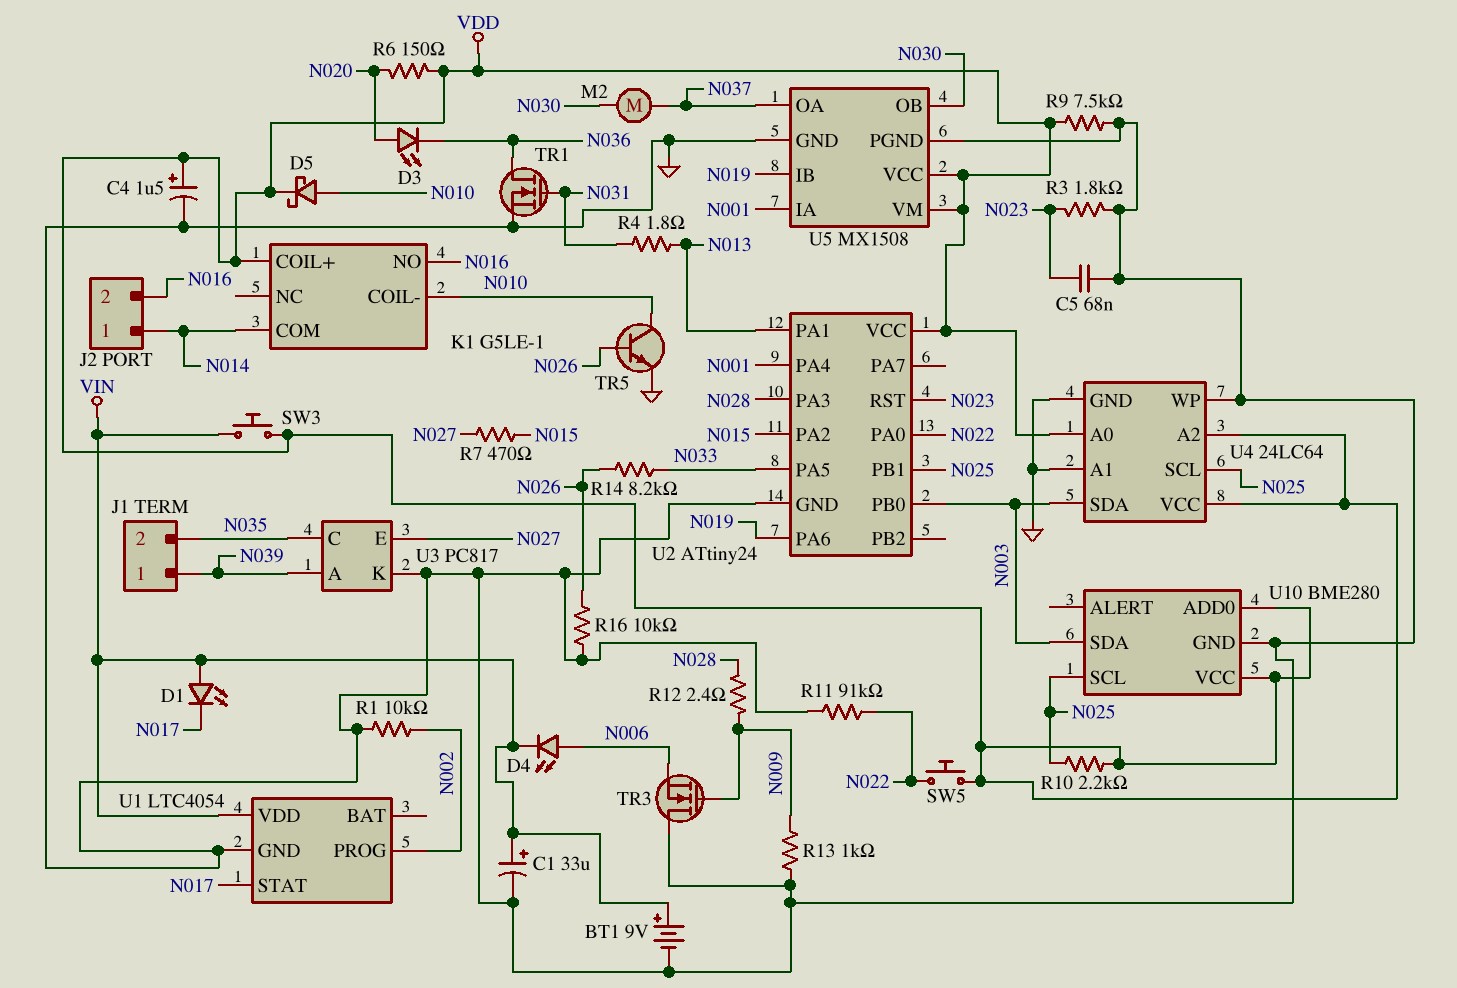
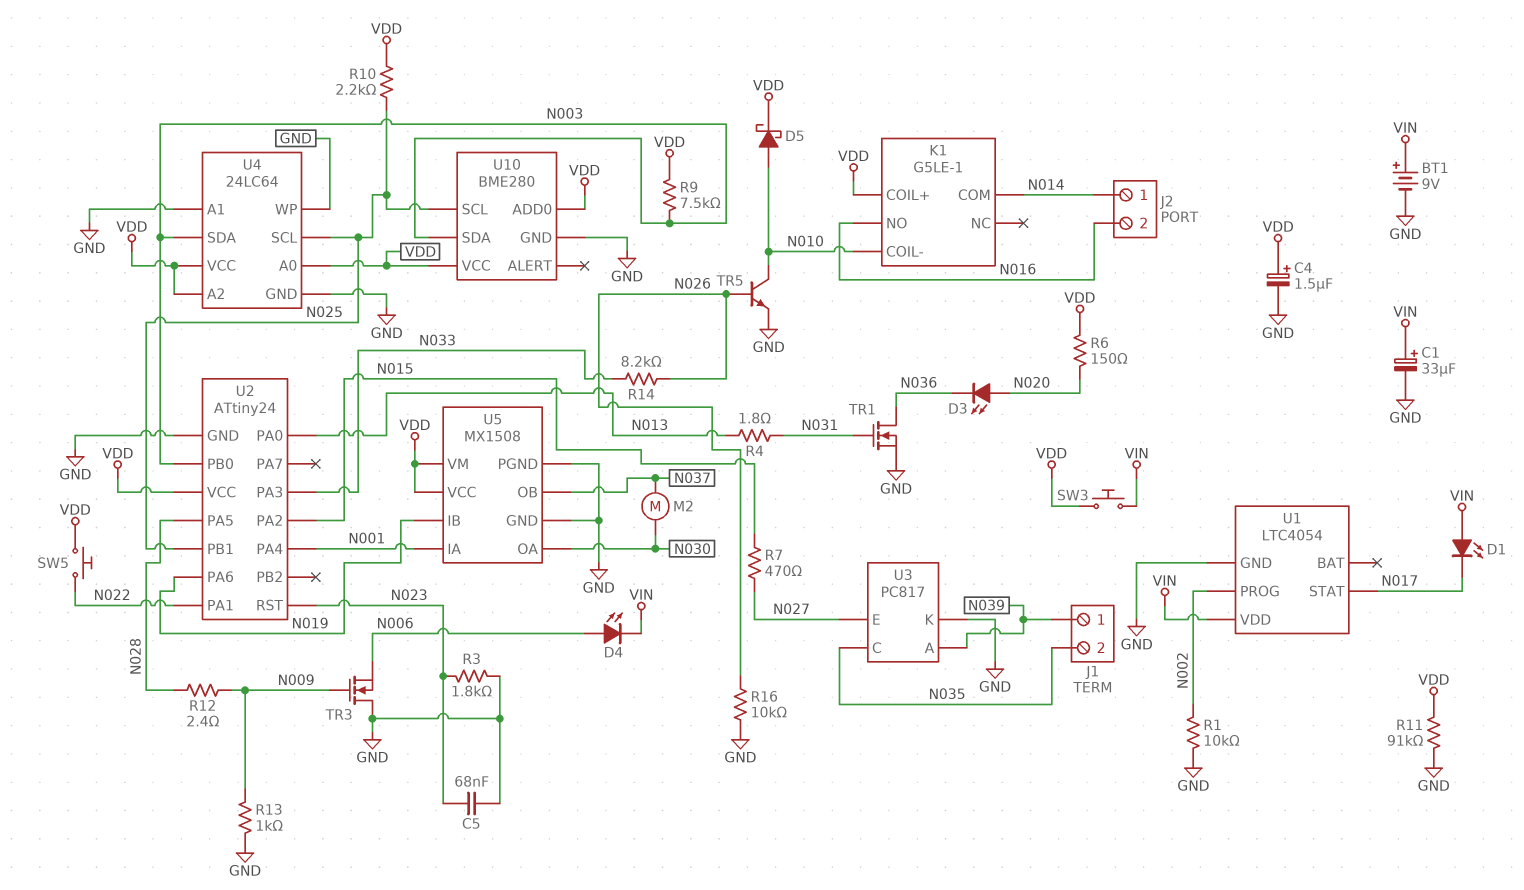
R9: 7.5k (GND, VDD) -> 7.5k (N003, VDD)
R11: 91k (GND, N022) -> 91k (GND, VDD)
U2 pin PA0: N022 -> N013
U2 pin PA1: N013 -> N022
U2 pin PA3: N028 -> N033
U2 pin PA5: N033 -> N028
U5 pin OA: N037 -> N030
U5 pin OB: N030 -> N037

